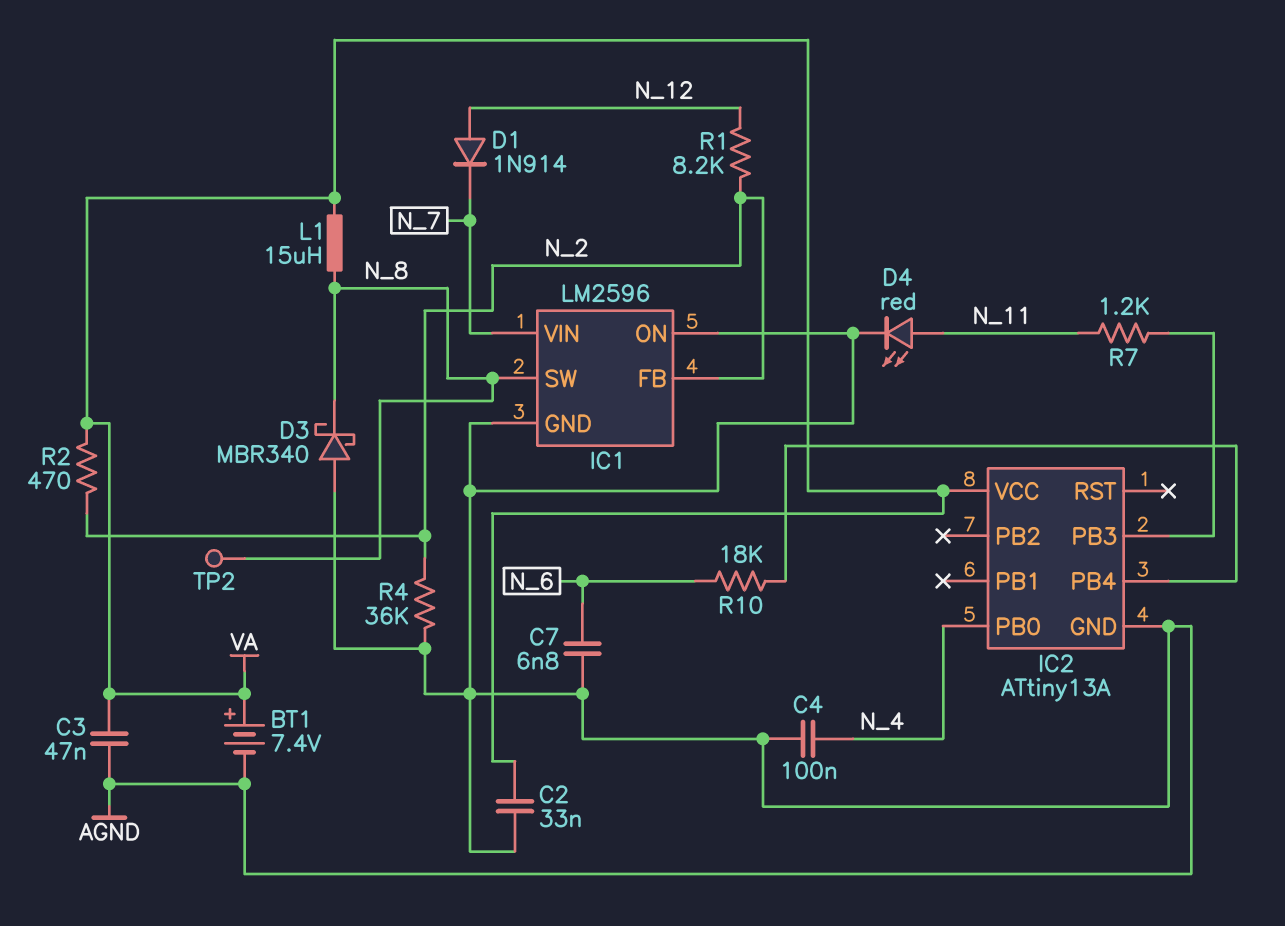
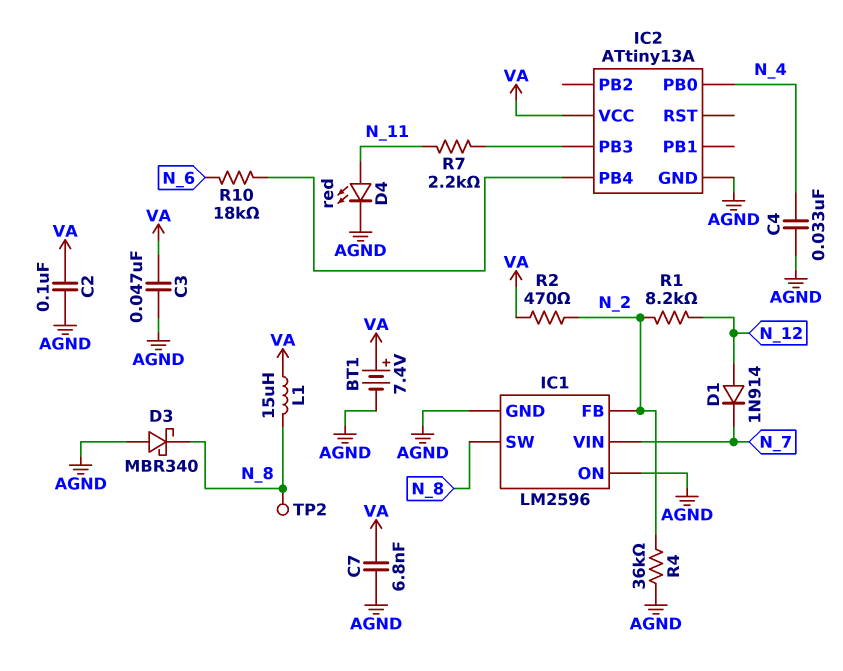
C2: 33nF (AGND, VA) -> 100nF (AGND, VA)
C4: 100nF (AGND, N_4) -> 33nF (AGND, N_4)
C7: 6.8nF (AGND, N_6) -> 6.8nF (AGND, VA)
R7: 1.2k (IC2/PB3, N_11) -> 2.2k (IC2/PB3, N_11)

